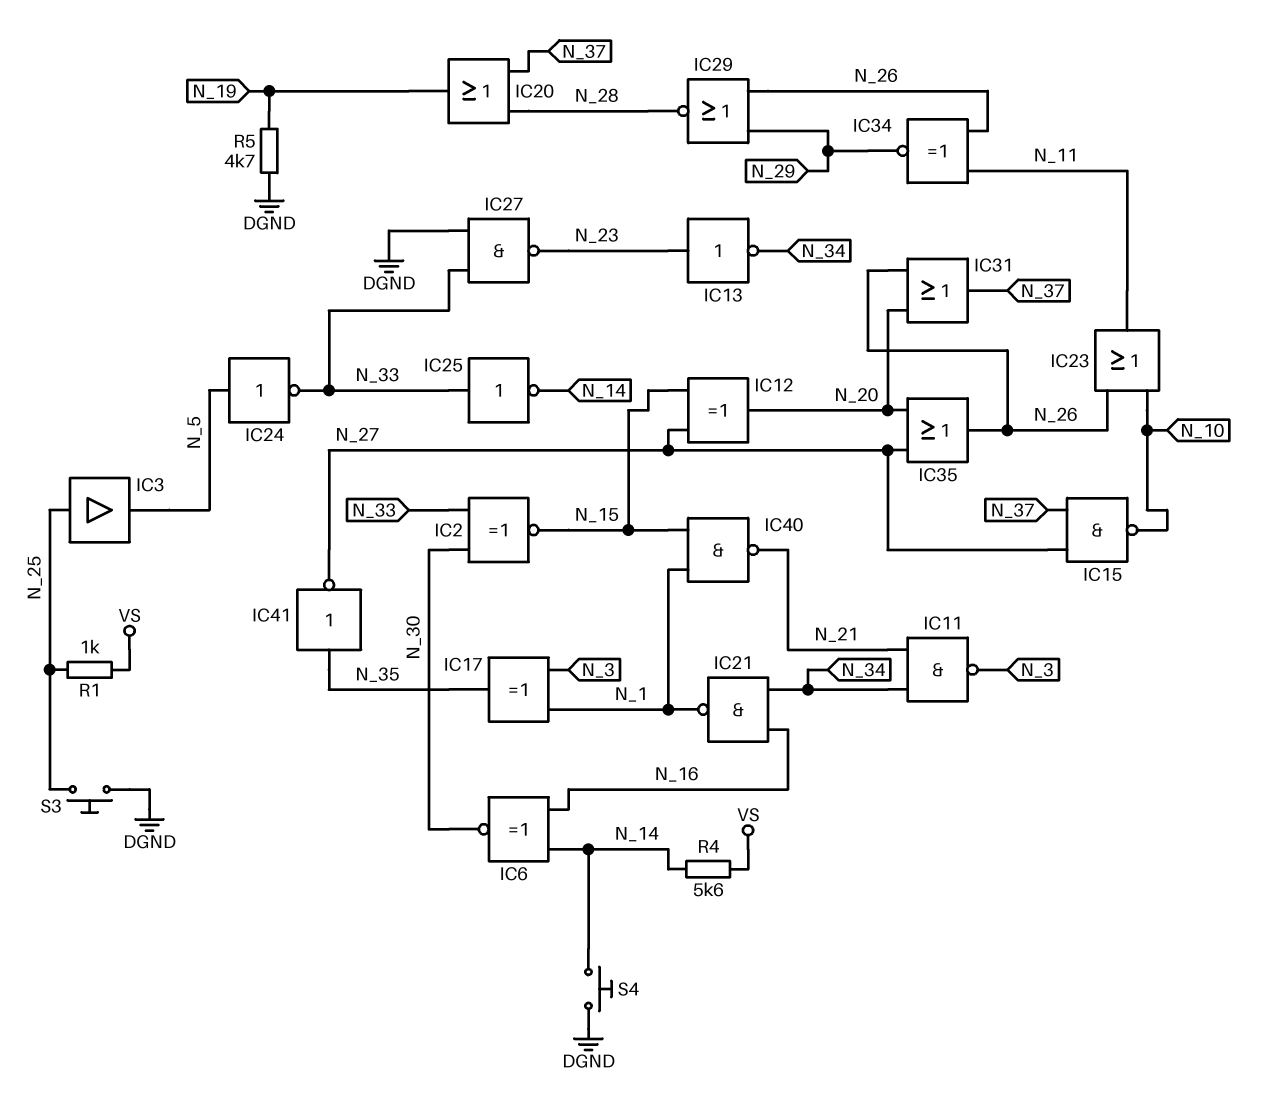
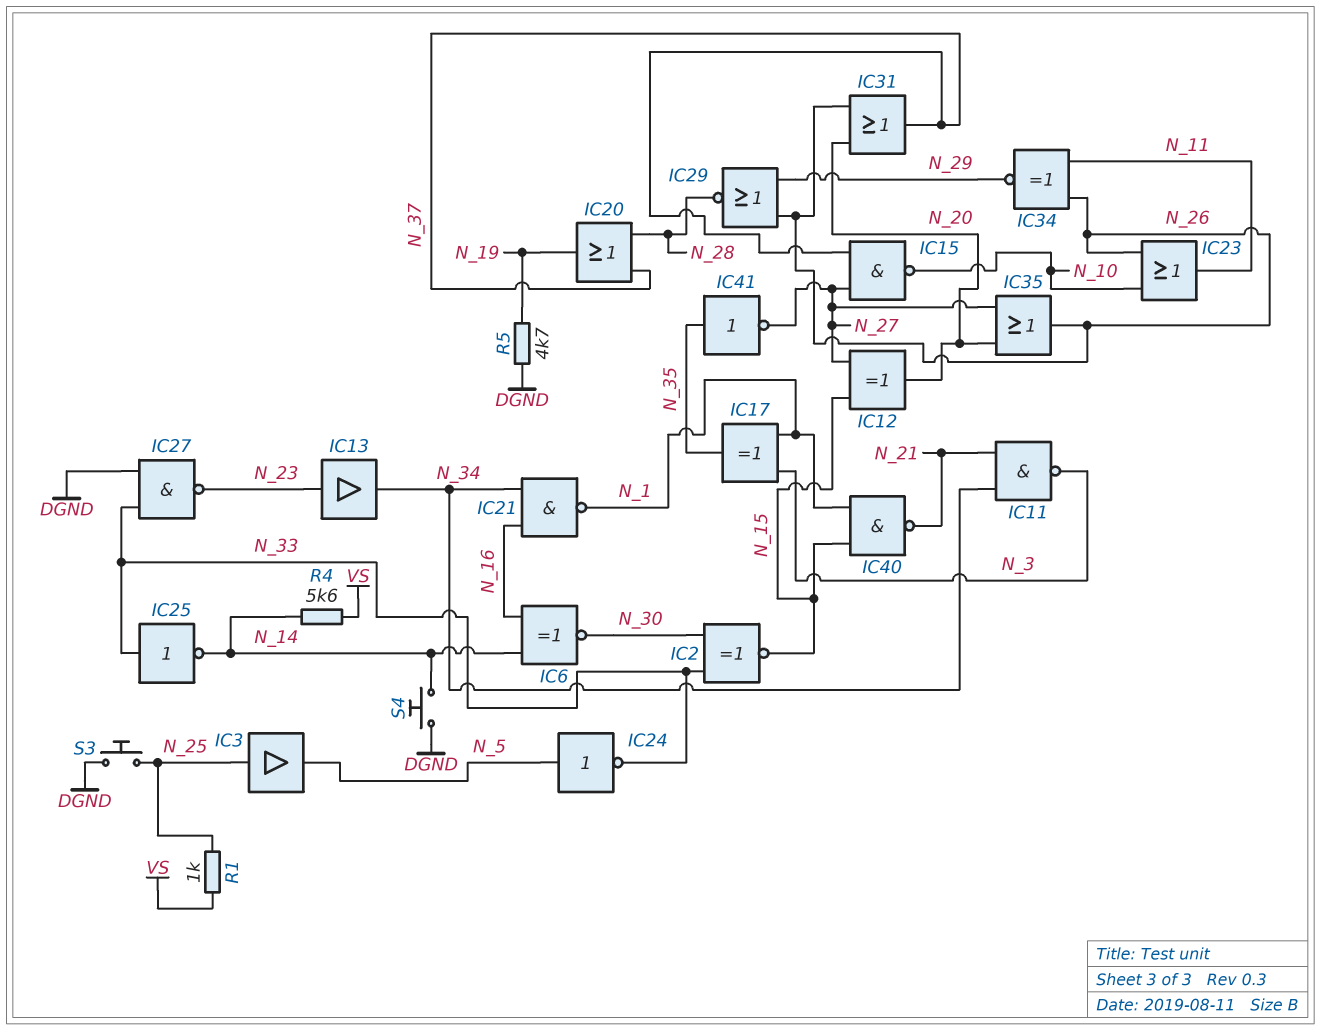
IC13: NOT (in N_23, out N_34) -> buffer (in N_23, out N_34)

